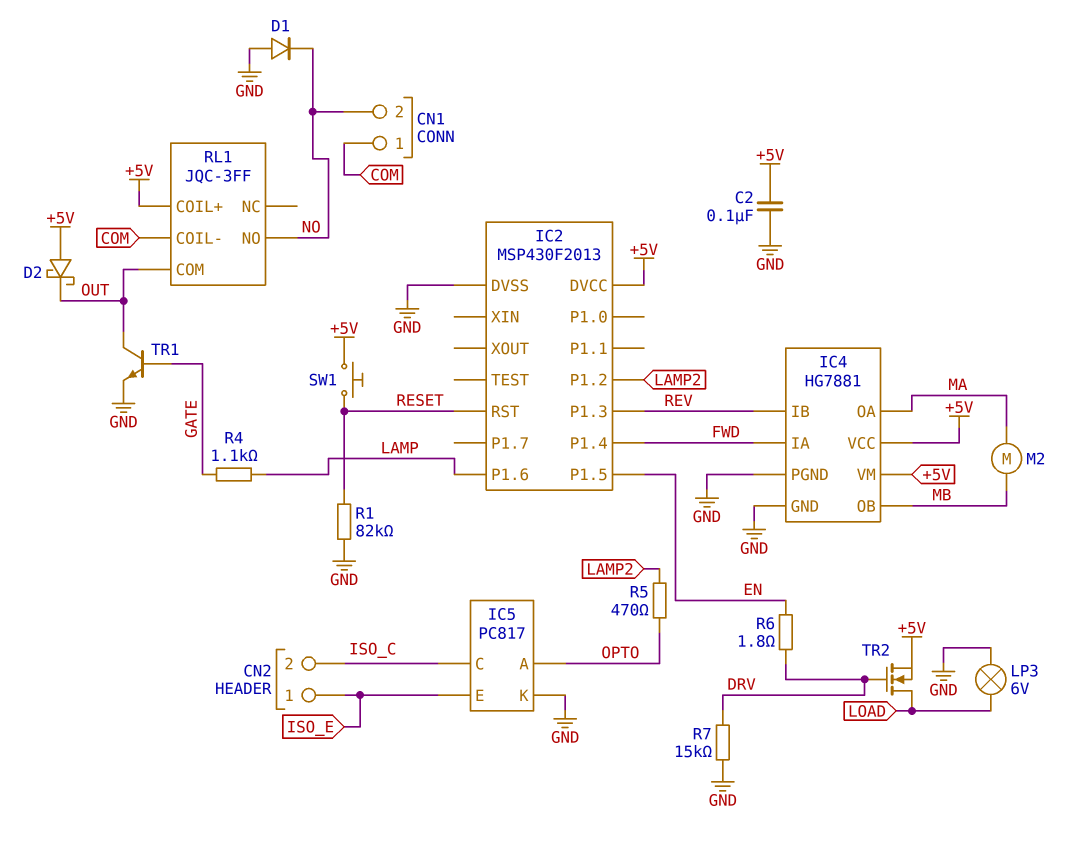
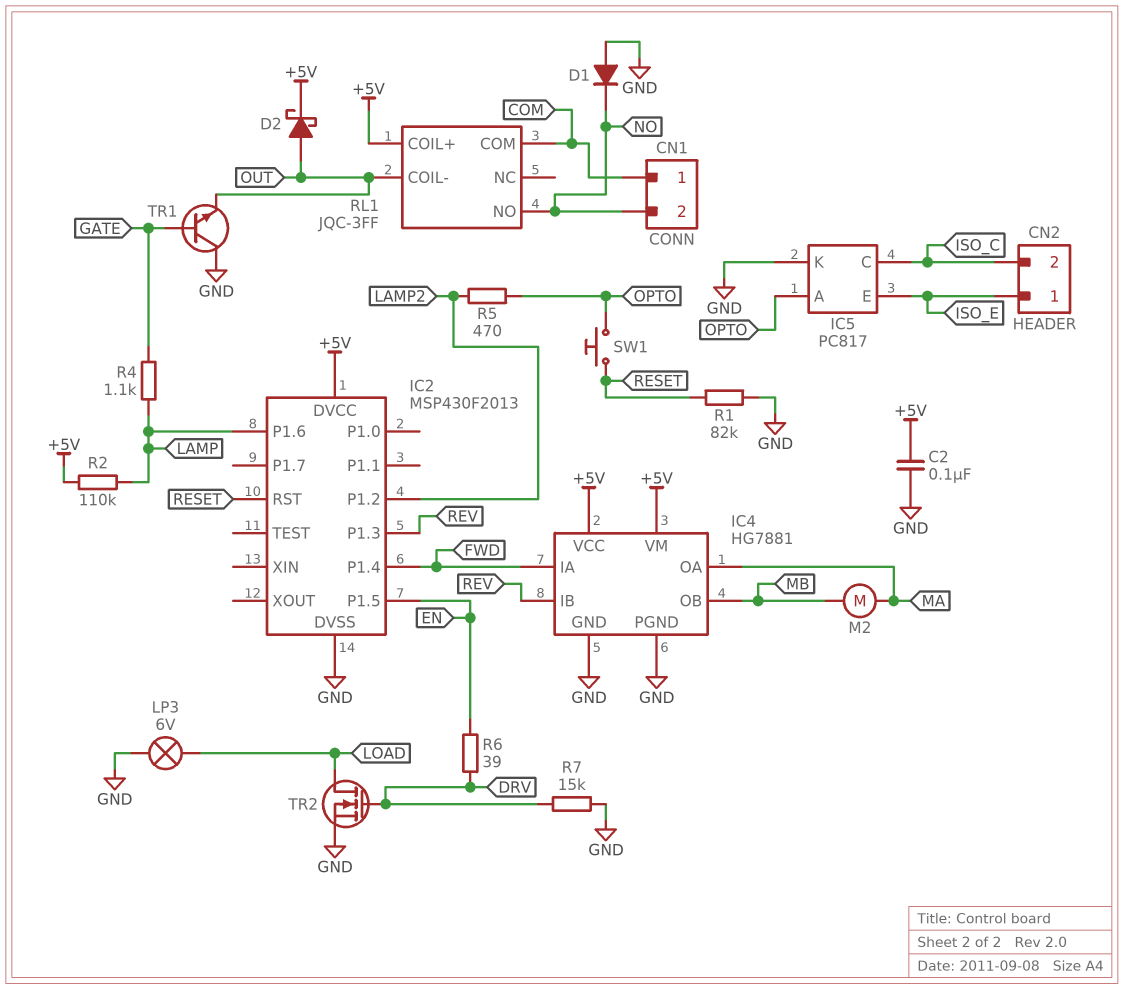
D2: schottky (A +5V, K OUT) -> schottky (A OUT, K +5V)
R2: none -> 110k (+5V, LAMP)
R6: 1.8 (DRV, EN) -> 39 (DRV, EN)
RL1 pin COIL-: COM -> OUT
RL1 pin COM: OUT -> COM
SW1: button (+5V, RESET) -> button (OPTO, RESET)
TR1: NPN (B GATE, C OUT, E GND) -> NPN (B GATE, C GND, E OUT)
TR2: NMOS (G DRV, D LOAD, S +5V) -> NMOS (G DRV, D LOAD, S GND)

